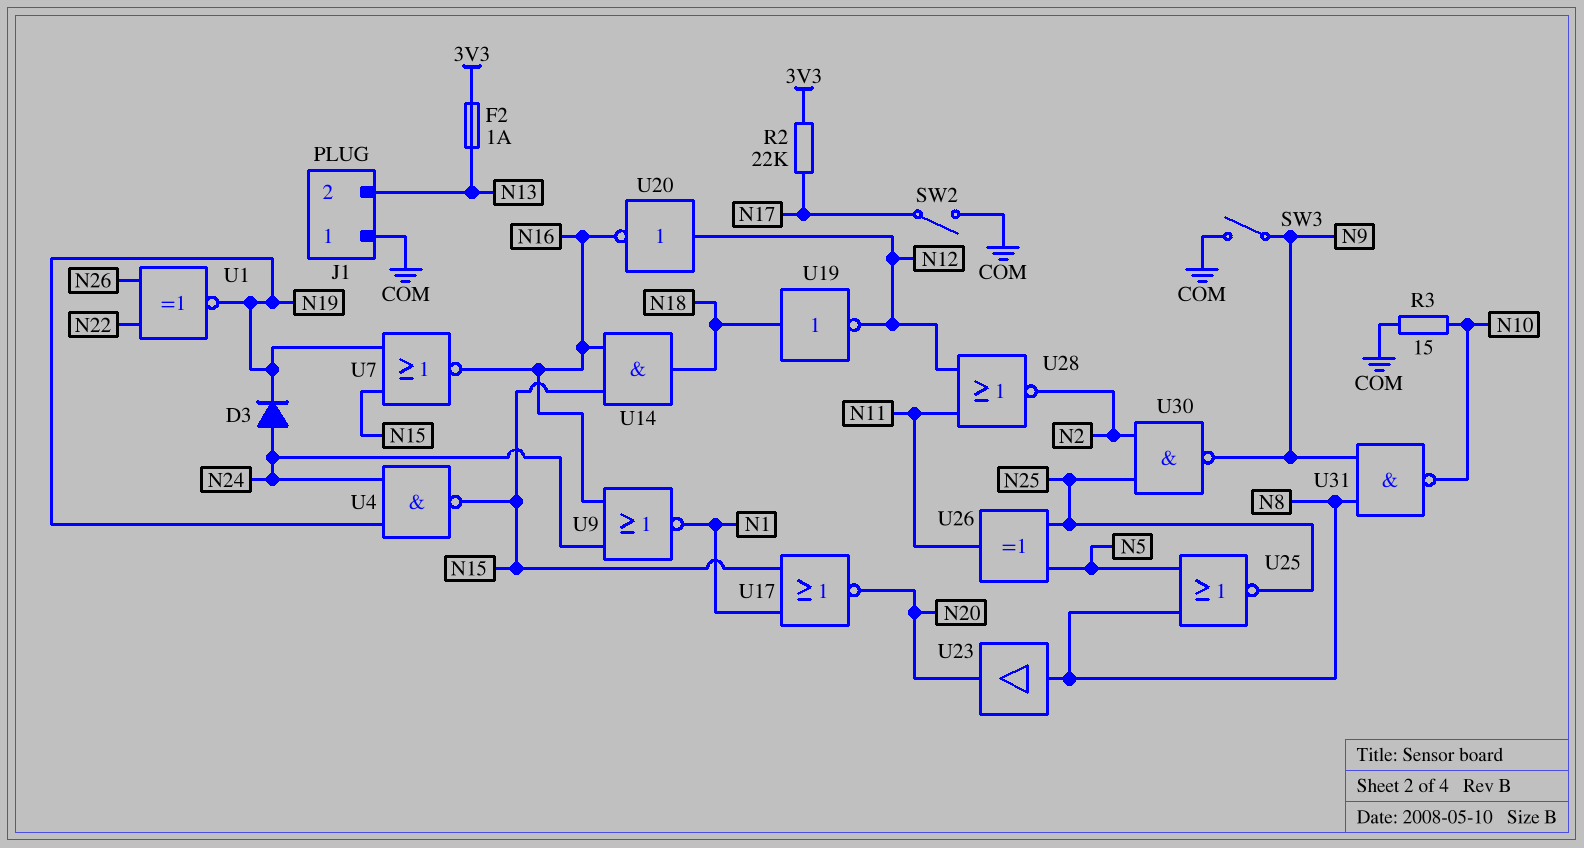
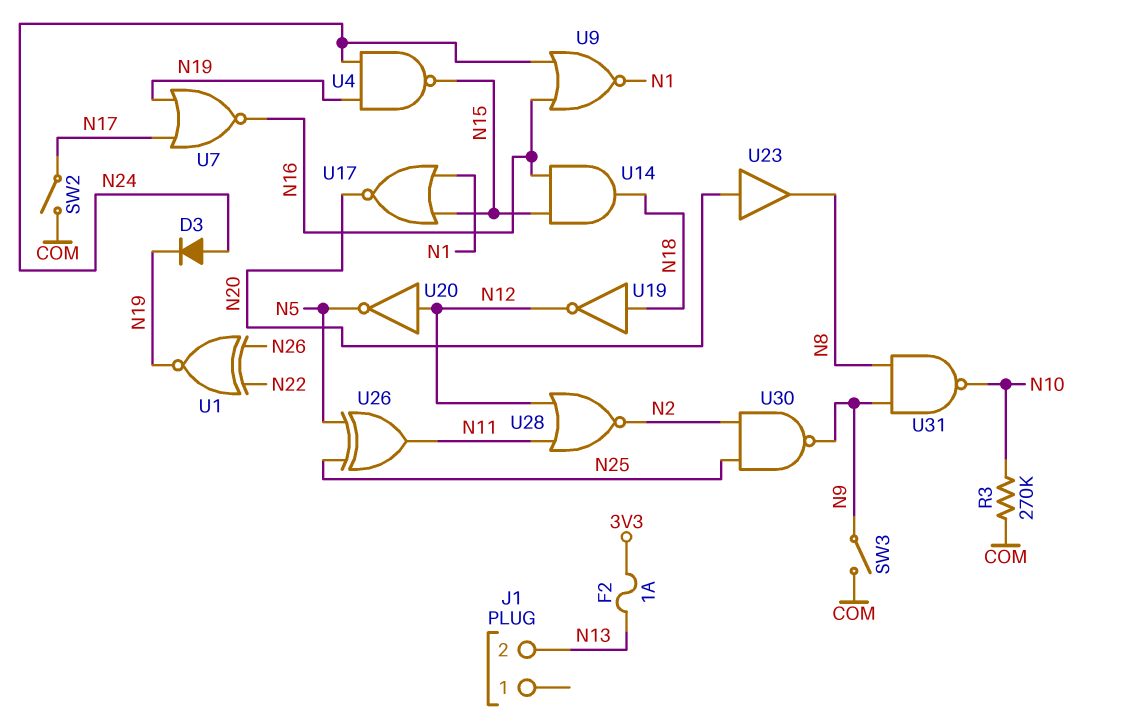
J1 pin 1: COM -> none
R2: 22k (3V3, N17) -> none
R3: 15 (COM, N10) -> 270k (COM, N10)
U7: NOR (in N15, in N19, out N16) -> NOR (in N17, in N19, out N16)
U20: NOT (in N12, out N16) -> NOT (in N12, out N5)
U23: buffer (in N8, out N20) -> buffer (in N20, out N8)
U25: NOR (in N5, in N8, out N25) -> none

